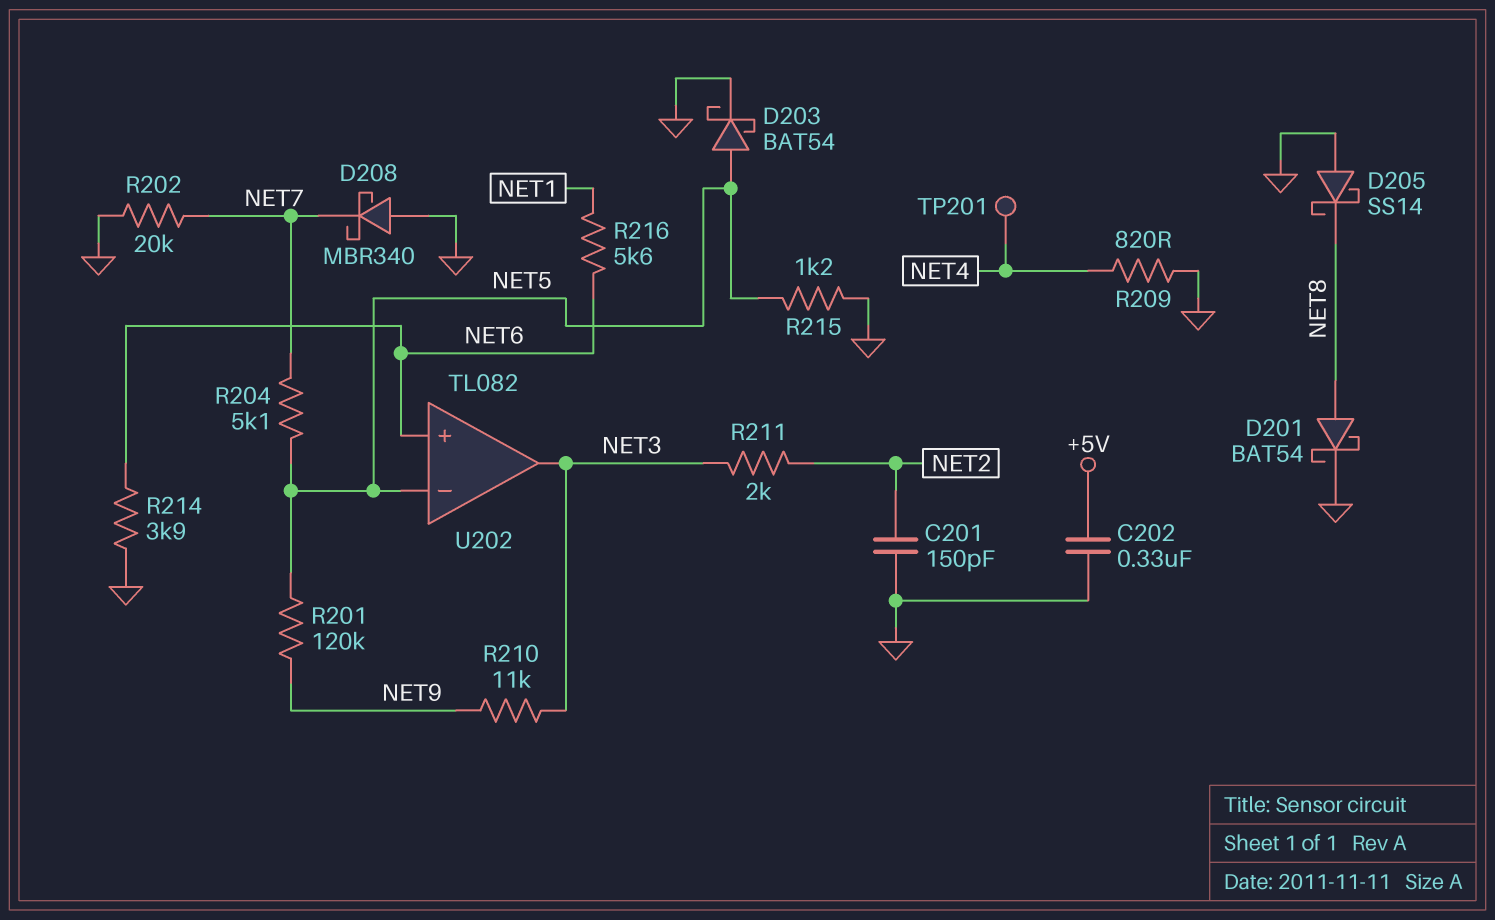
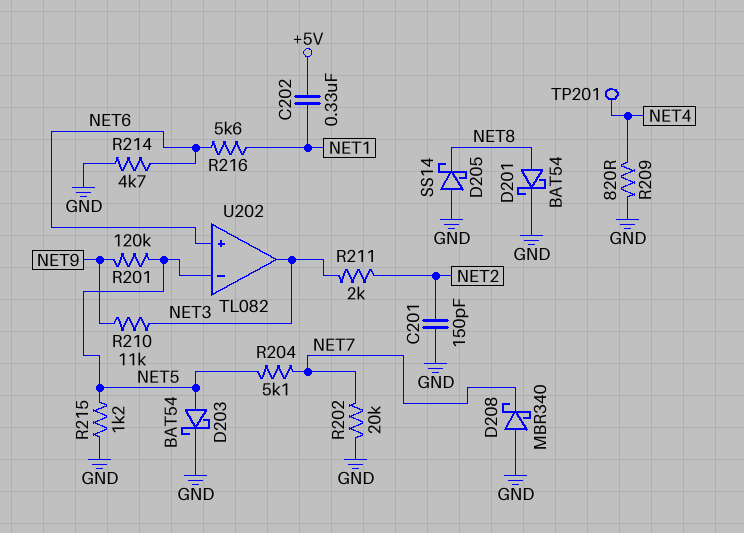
C202: 330nF (+5V, GND) -> 330nF (+5V, NET1)
R214: 3.9k (GND, NET6) -> 4.7k (GND, NET6)

